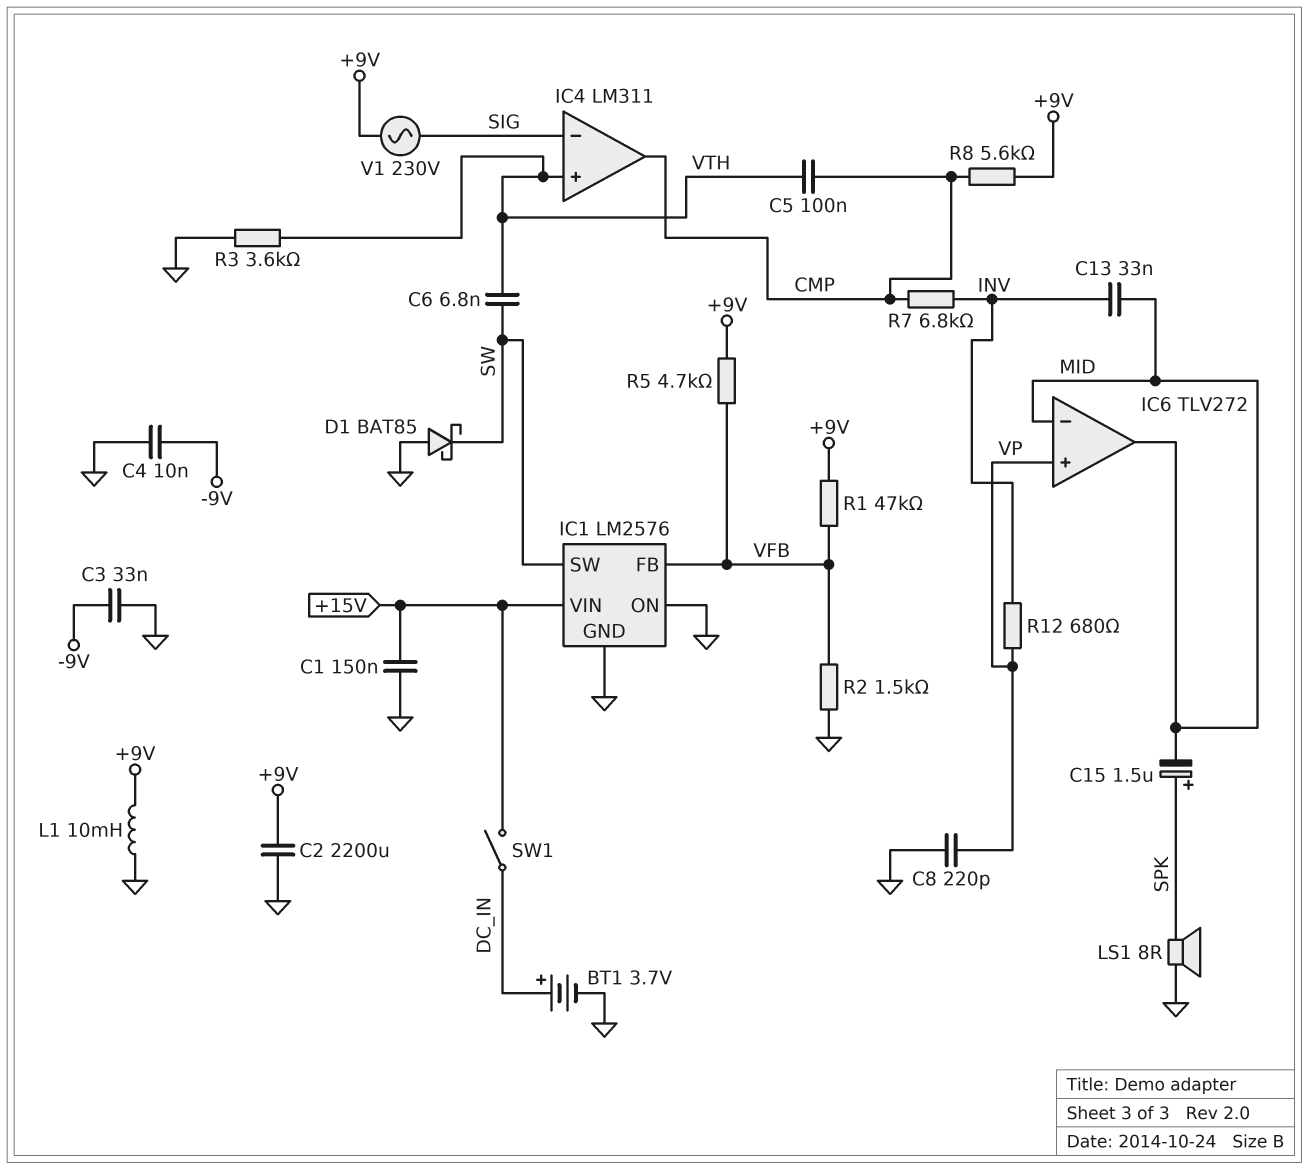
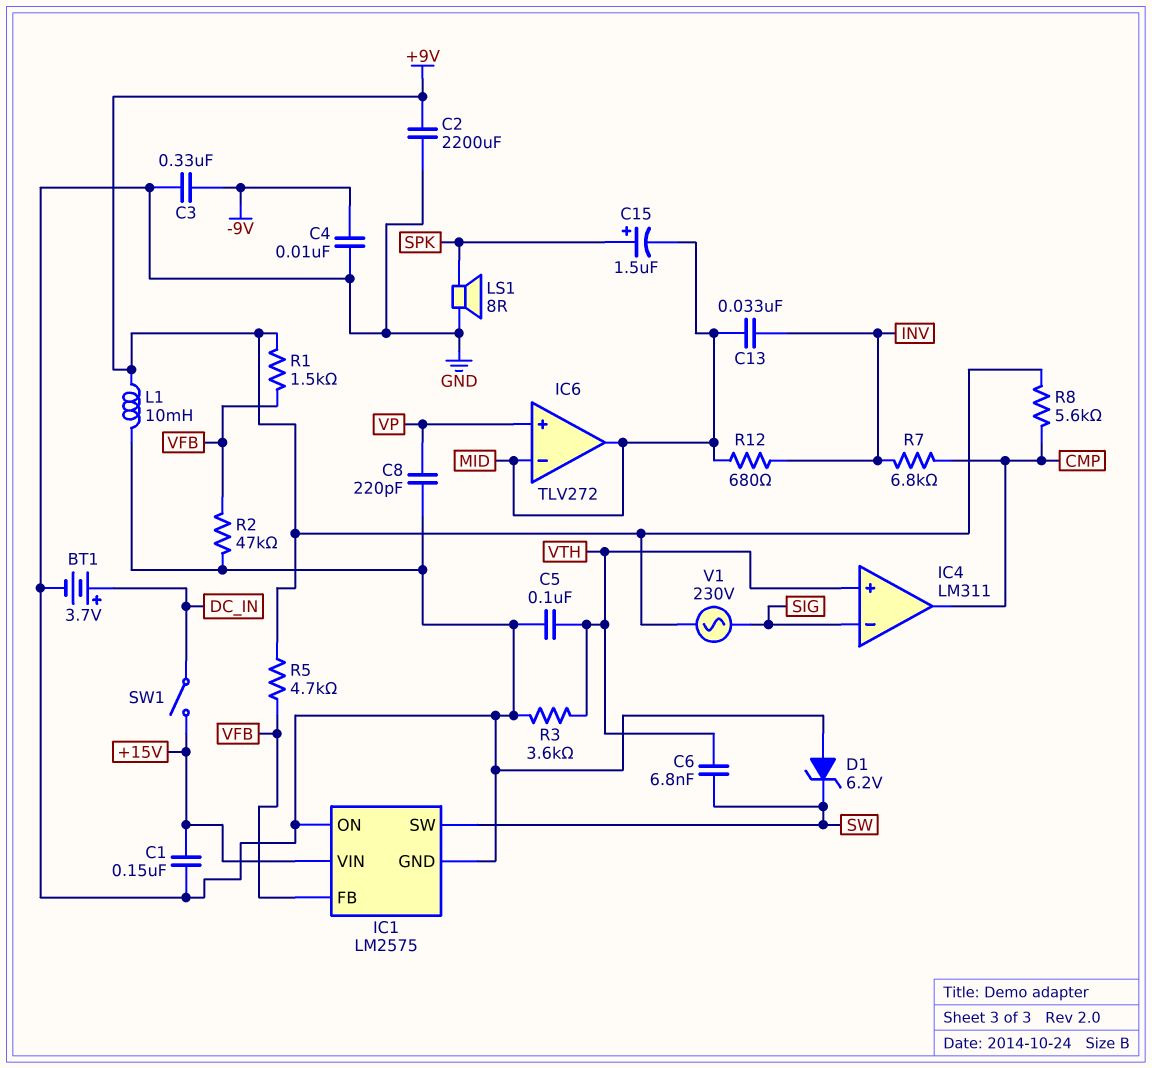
C3: 33nF (-9V, GND) -> 330nF (-9V, GND)
C5: 100nF (CMP, VTH) -> 100nF (GND, VTH)
D1: schottky BAT85 (A GND, K SW) -> zener 6.2V (A GND, K SW)
IC1: LM2576 -> LM2575
R1: 47k (+9V, VFB) -> 1.5k (+9V, VFB)
R2: 1.5k (GND, VFB) -> 47k (GND, VFB)
R12: 680 (INV, VP) -> 680 (INV, MID)

